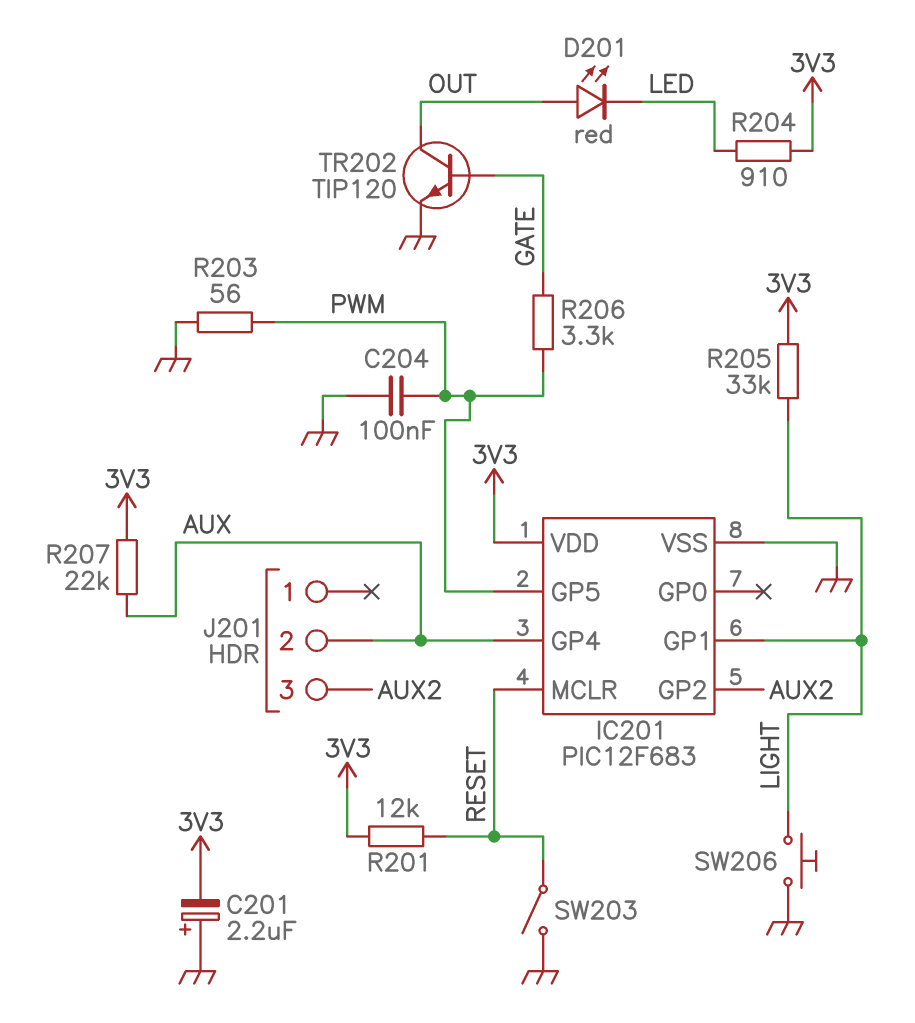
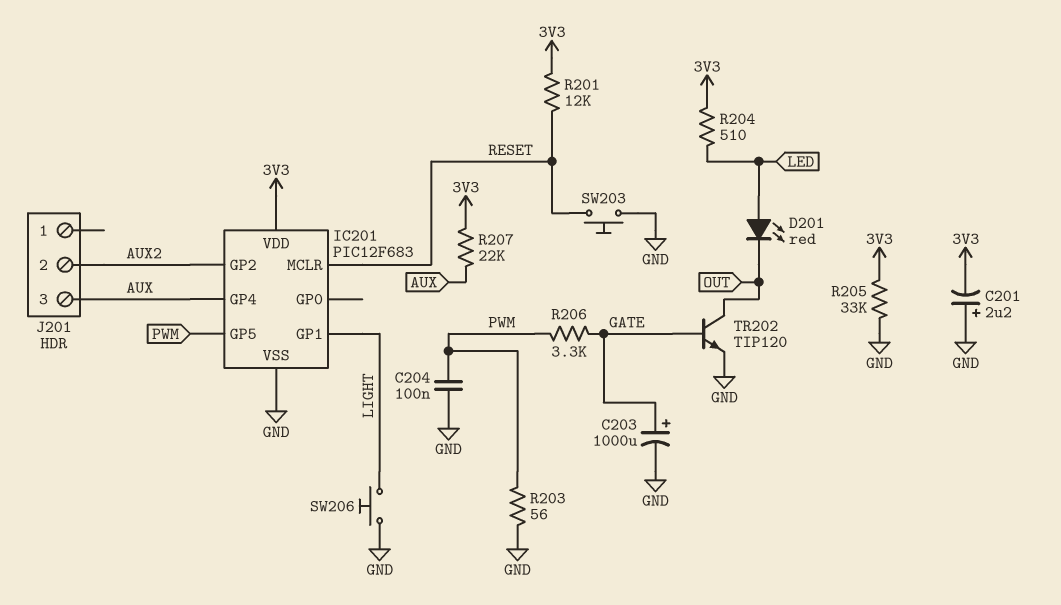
C203: none -> 1000uF (plus GATE, minus GND)
D201: LED red (A OUT, K LED) -> LED red (A LED, K OUT)
J201 pin 2: AUX -> AUX2
J201 pin 3: AUX2 -> AUX
R204: 910 (3V3, LED) -> 510 (3V3, LED)
R205: 33k (3V3, LIGHT) -> 33k (3V3, GND)
SW203: switch (GND, RESET) -> button (GND, RESET)

